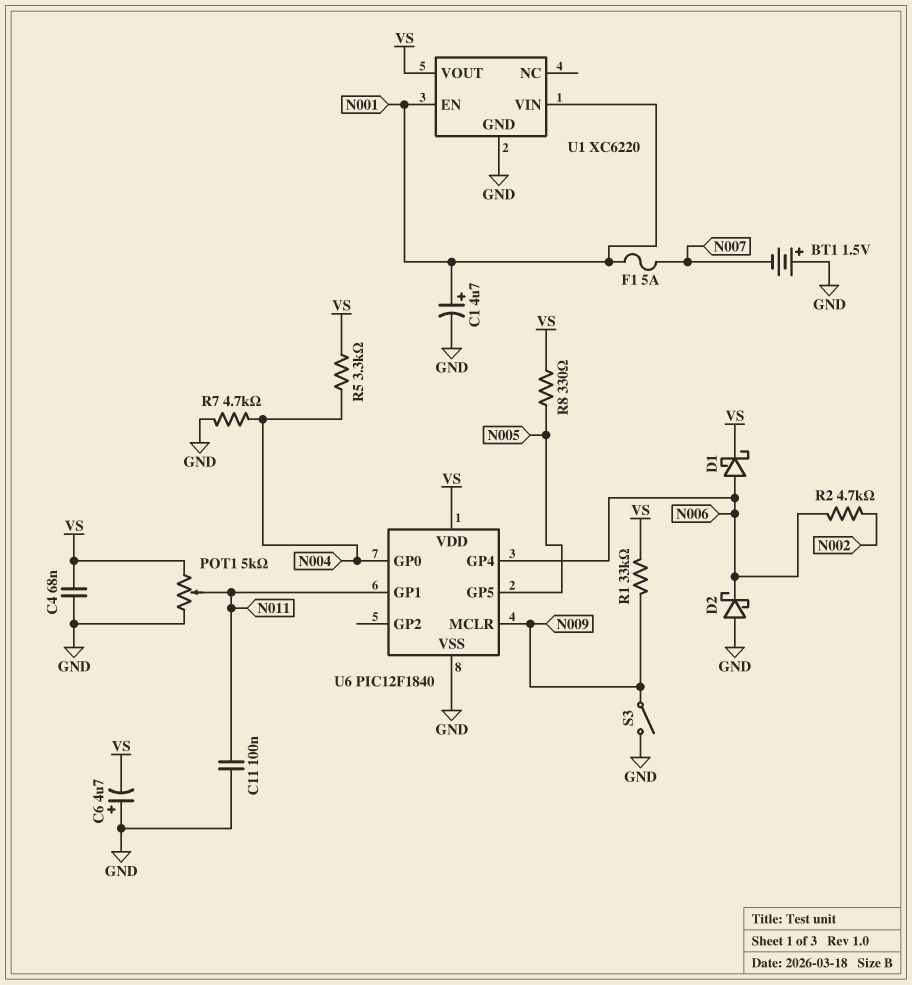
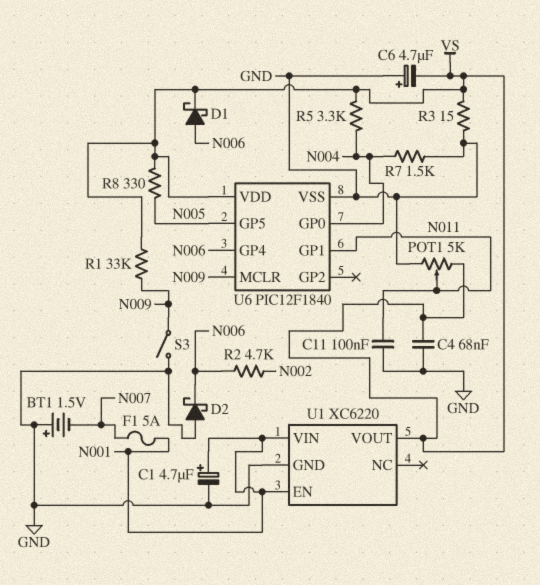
R3: none -> 15 (GND, VS)
R7: 4.7k (GND, N004) -> 1.5k (GND, N004)

